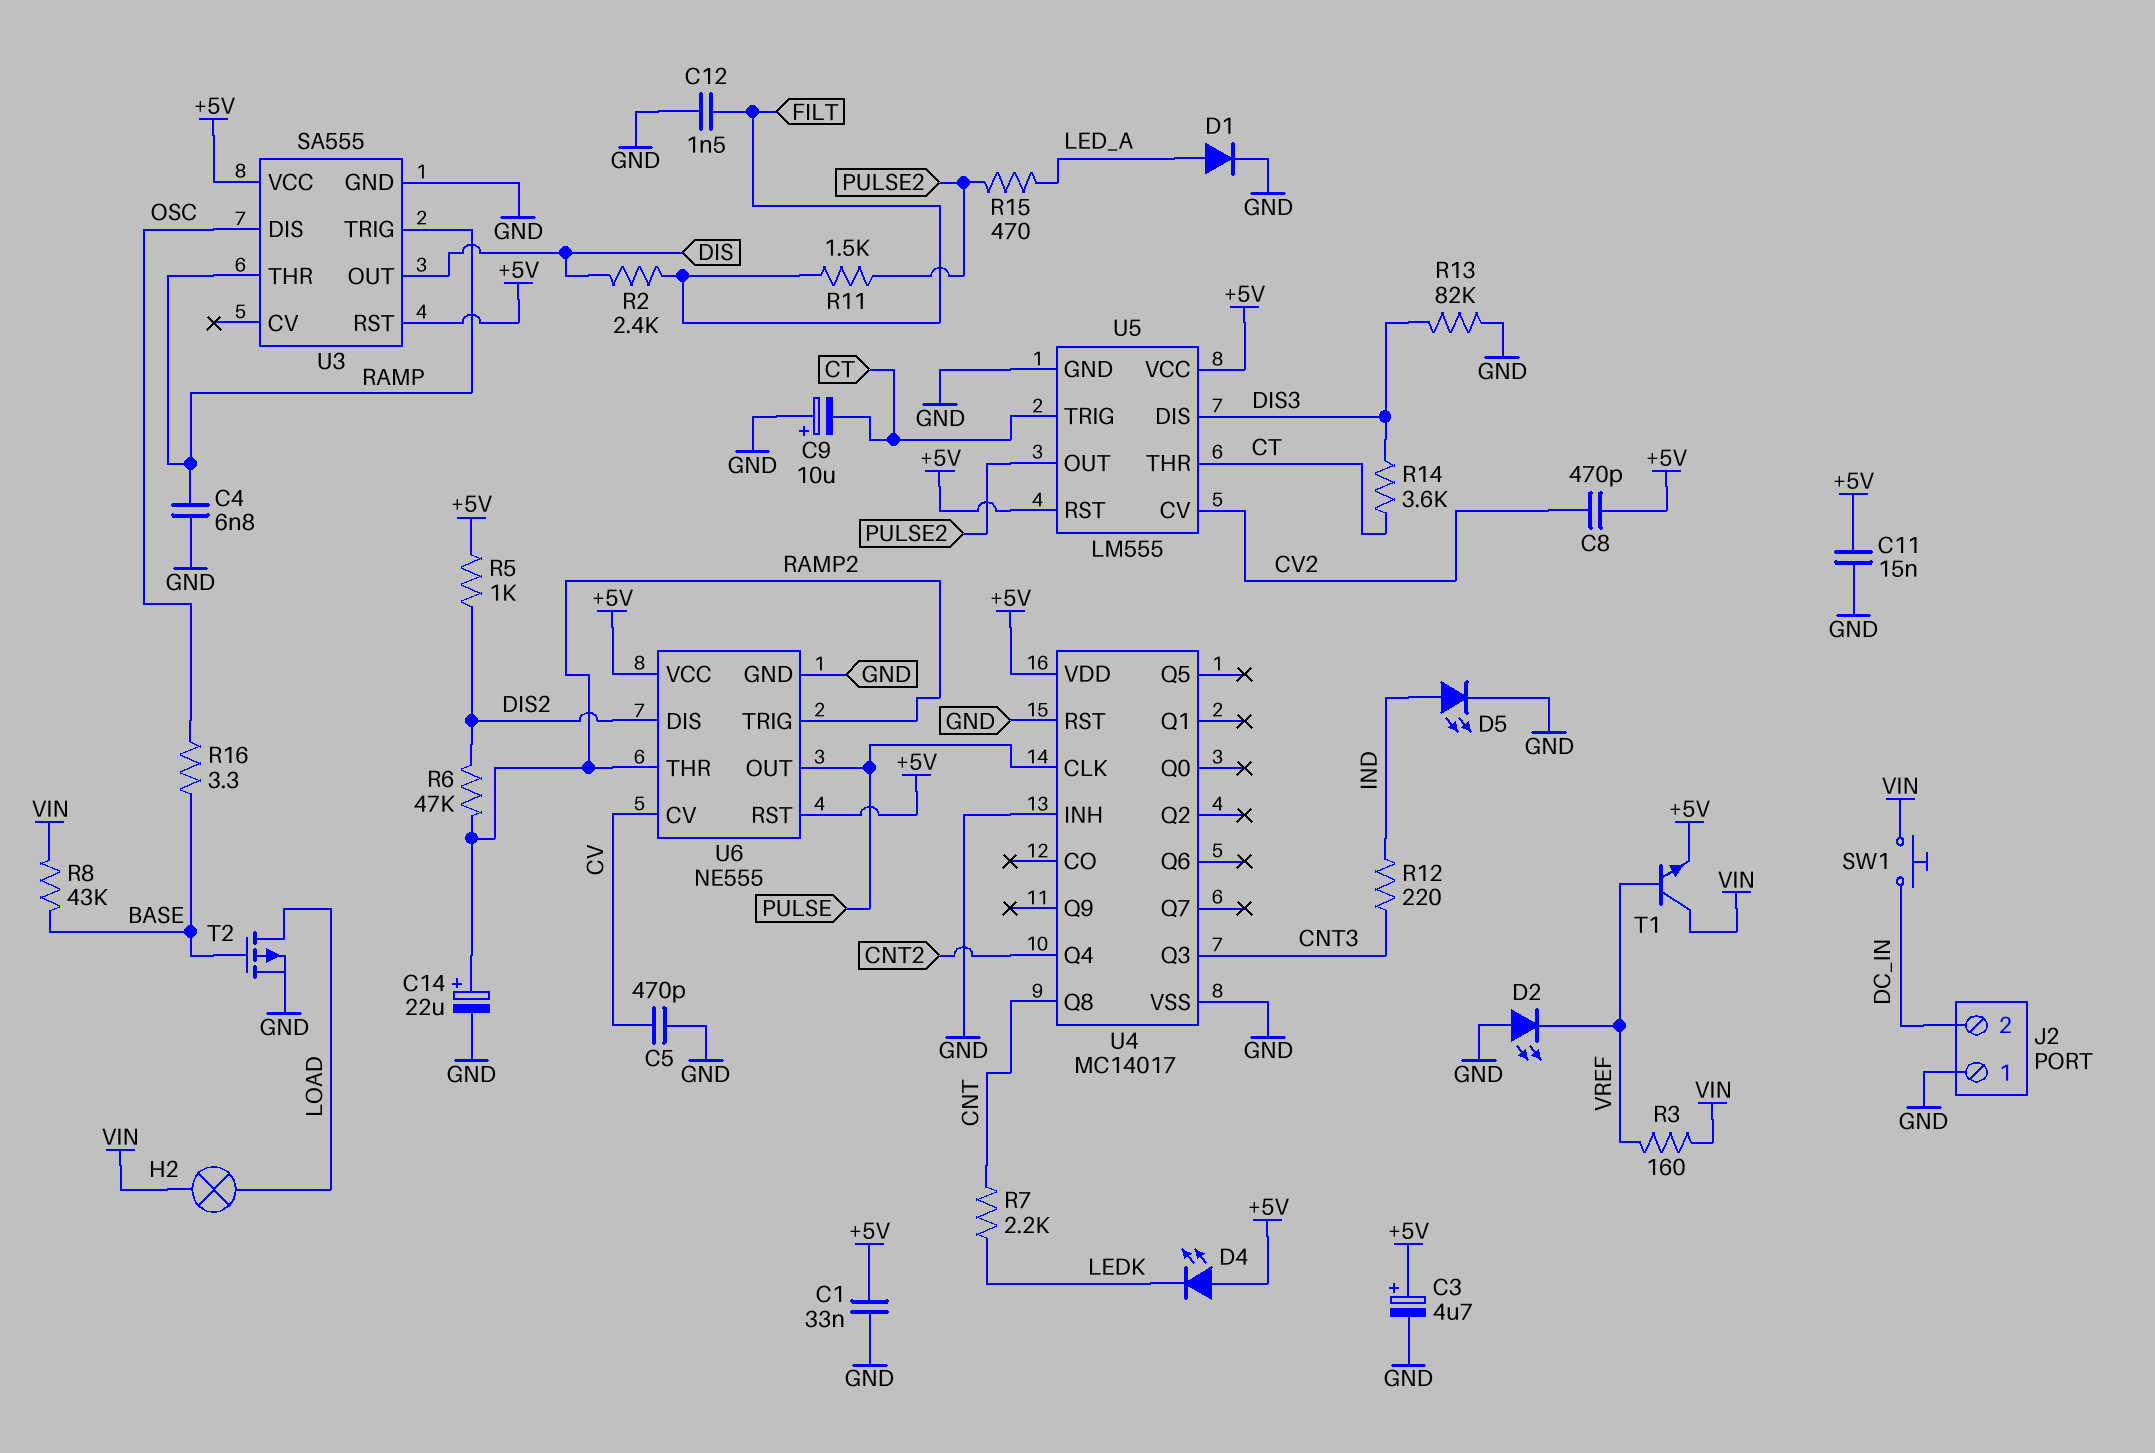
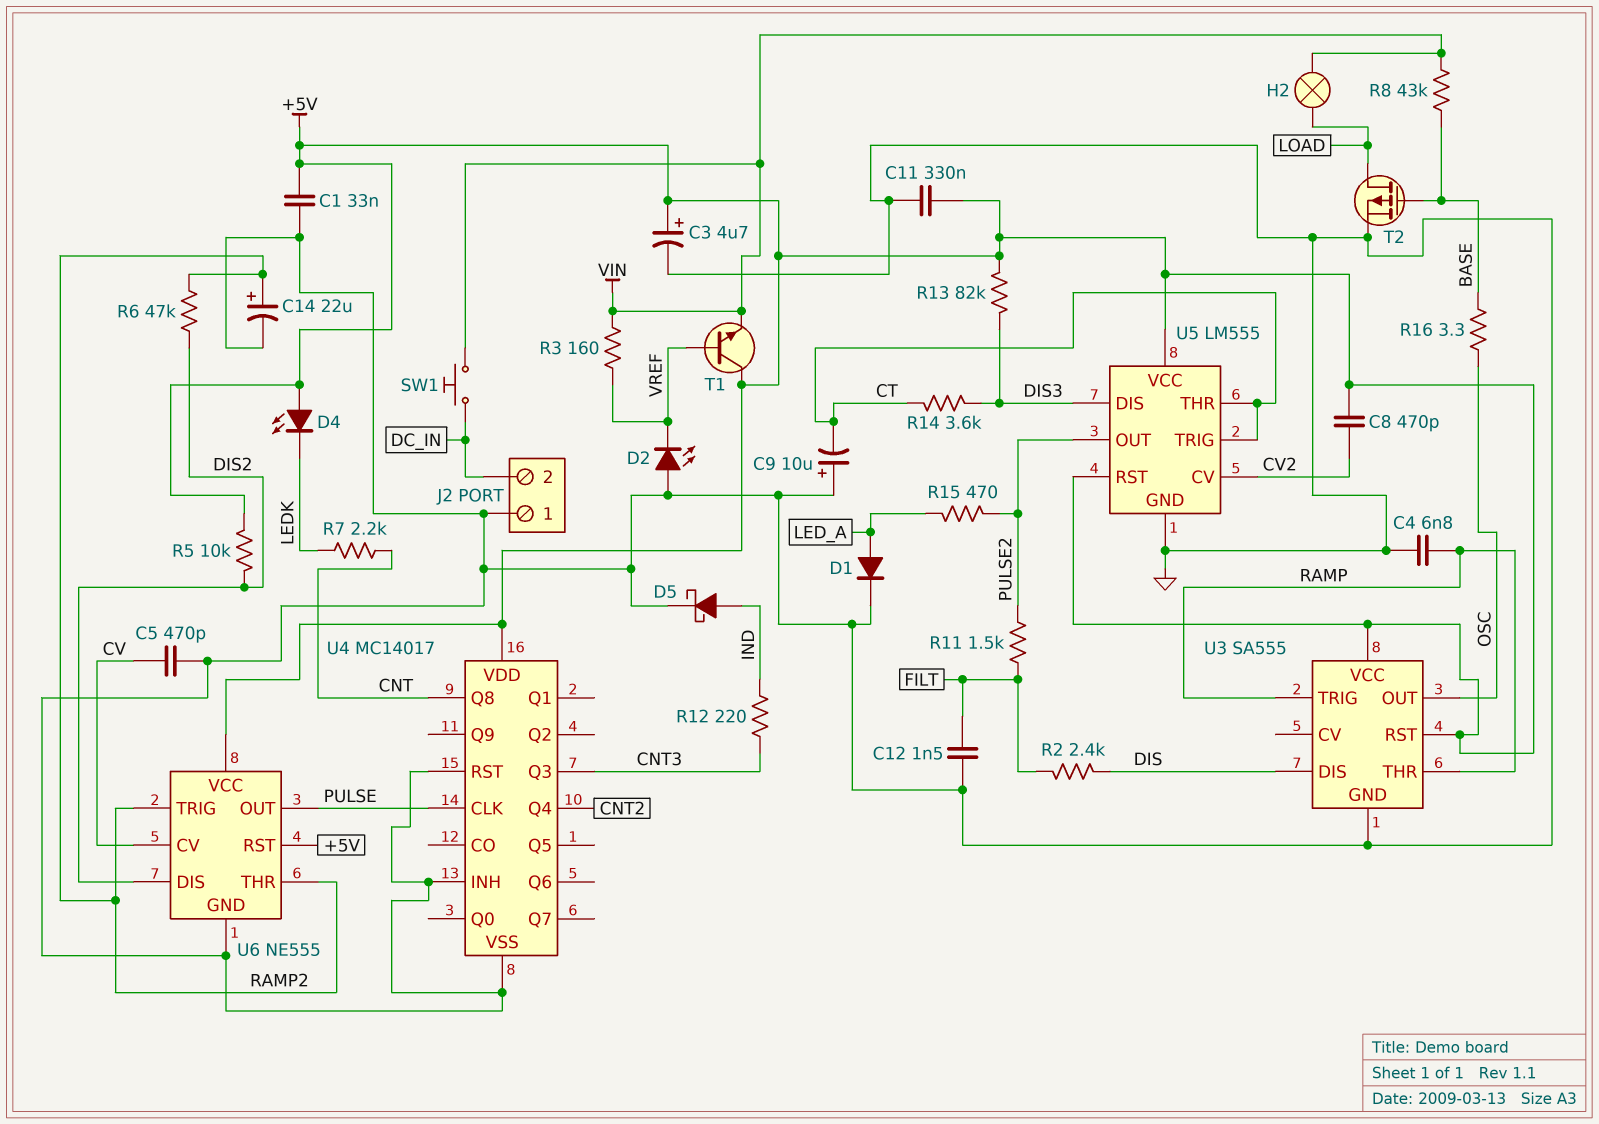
C11: 15nF (+5V, GND) -> 330nF (+5V, GND)
D5: LED (A IND, K GND) -> schottky (A IND, K GND)
R5: 1k (+5V, DIS2) -> 10k (+5V, DIS2)
R13: 82k (DIS3, GND) -> 82k (+5V, DIS3)
T1: NPN (B VREF, C VIN, E +5V) -> NPN (B VREF, C +5V, E VIN)
U3 pin DIS: OSC -> DIS
U3 pin OUT: DIS -> OSC

